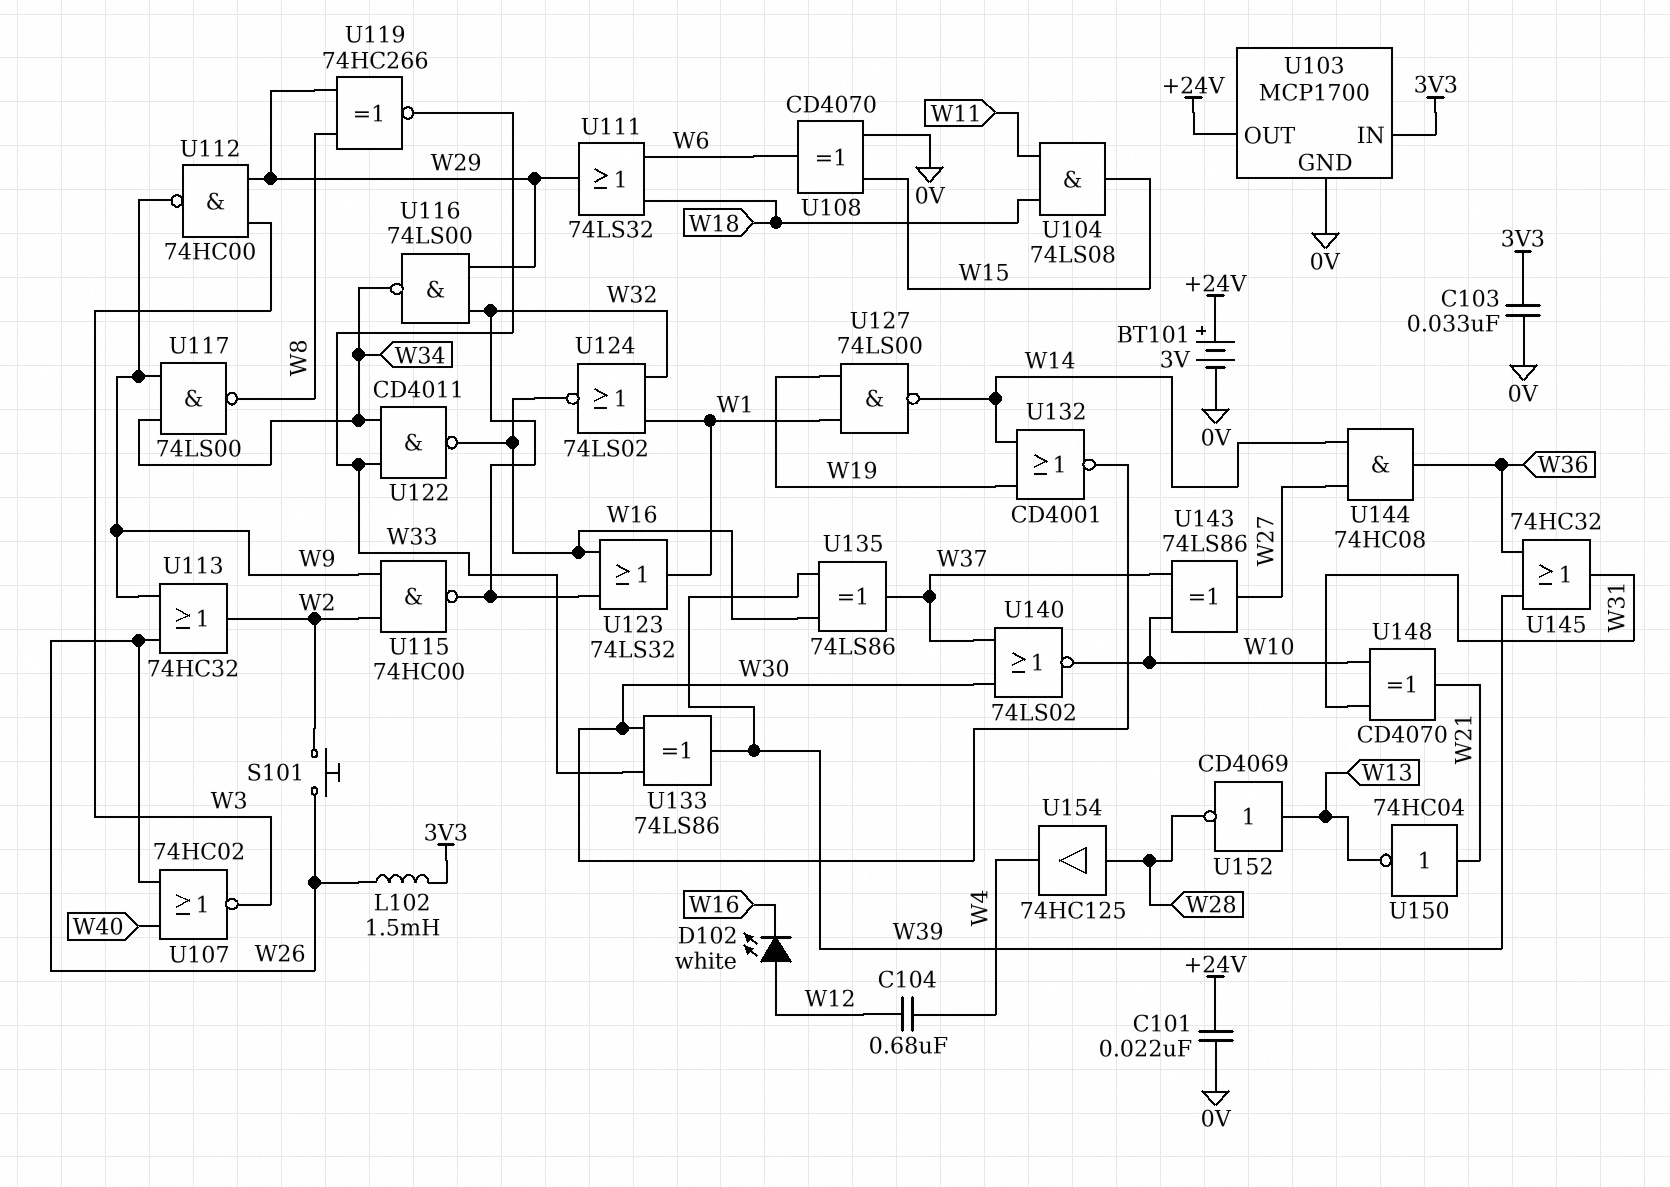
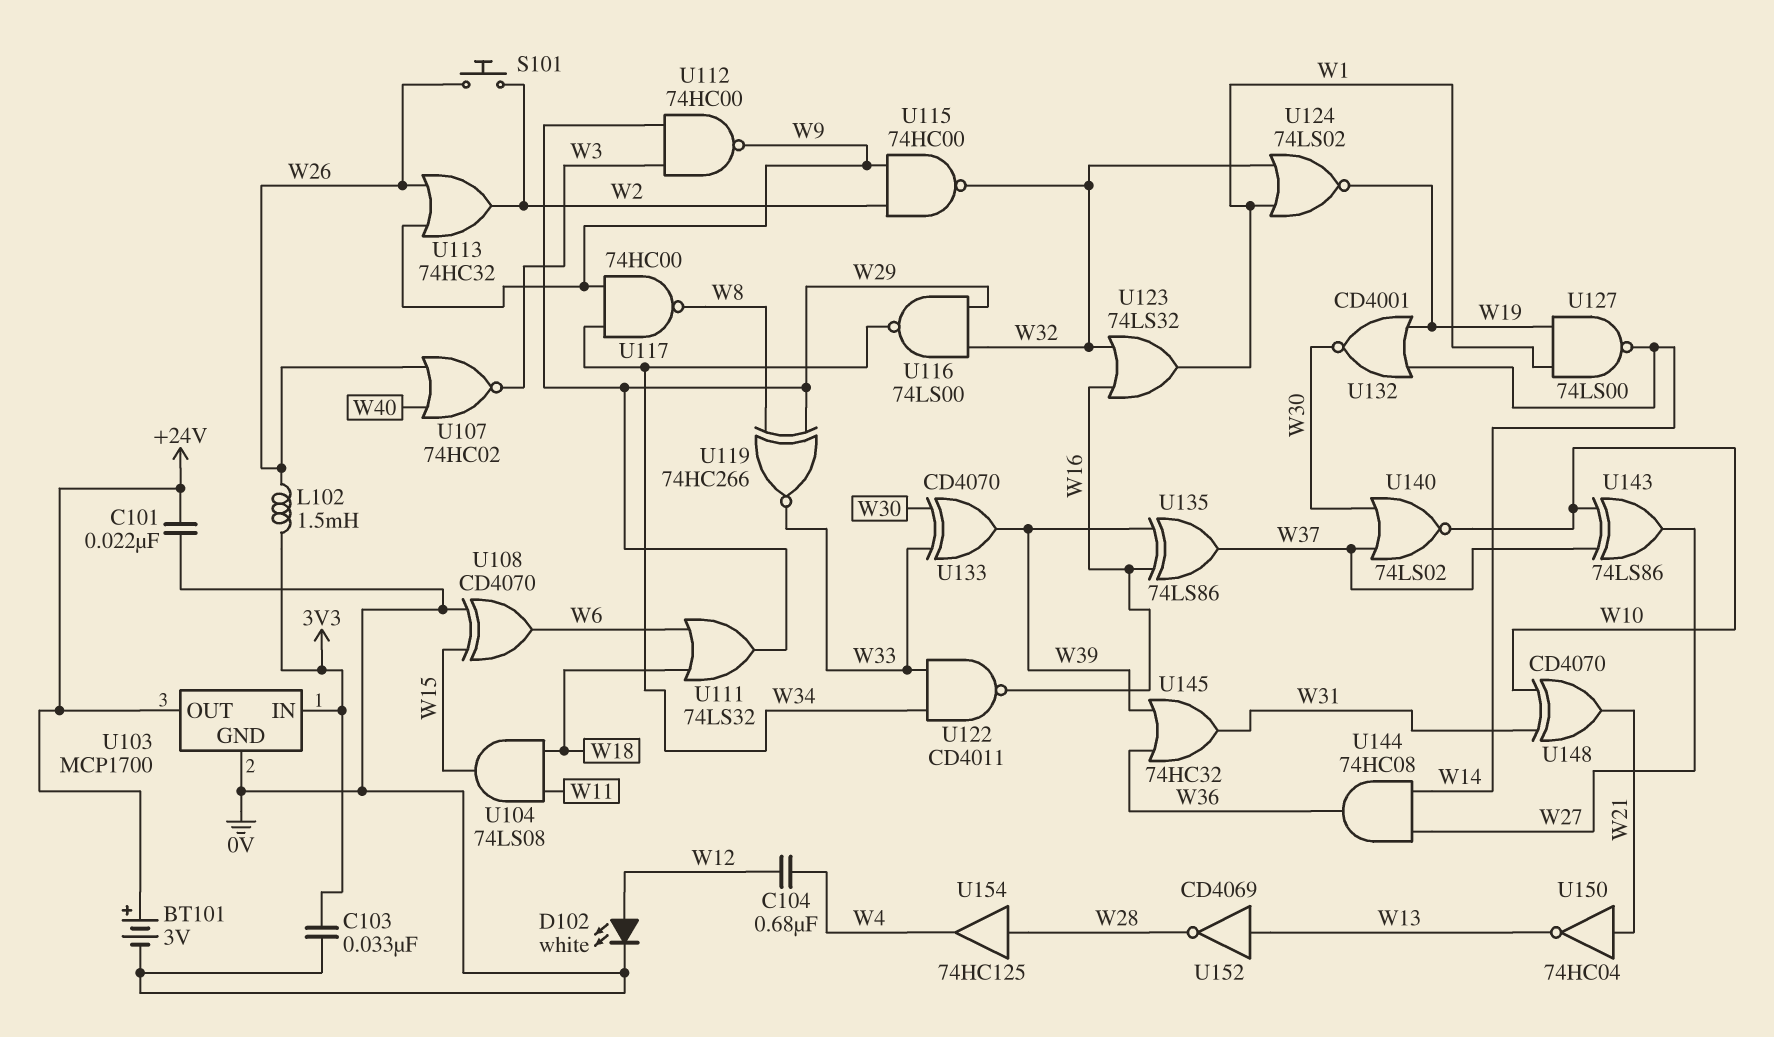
D102: LED white (A W12, K W16) -> LED white (A W12, K 0V)
U117: NAND 74LS00 (in W9, in W34, out W8) -> NAND 74HC00 (in W9, in W34, out W8)
U124: NOR 74LS02 (in W1, in W32, out W16) -> NOR 74LS02 (in W1, in W32, out W19)
U133: XOR 74LS86 (in W30, in W33, out W39) -> XOR CD4070 (in W30, in W33, out W39)

